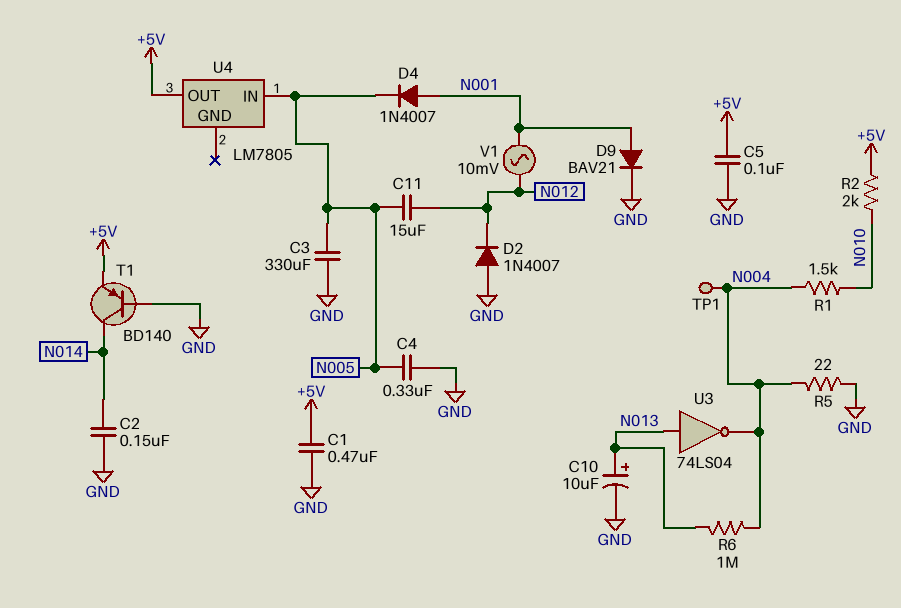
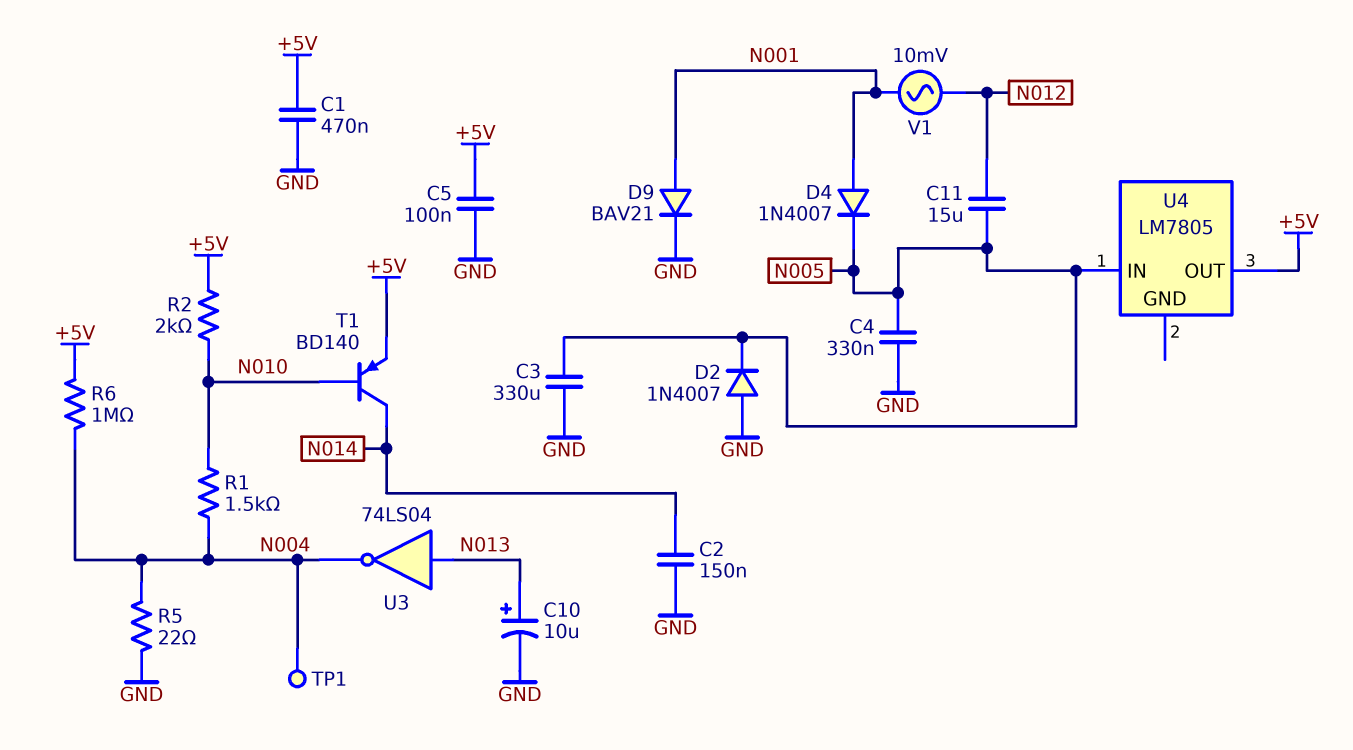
D2: diode 1N4007 (A GND, K N012) -> diode 1N4007 (A GND, K N005)
R6: 1M (N004, N013) -> 1M (+5V, N004)
T1: PNP BD140 (B GND, C N014, E +5V) -> PNP BD140 (B N010, C N014, E +5V)

